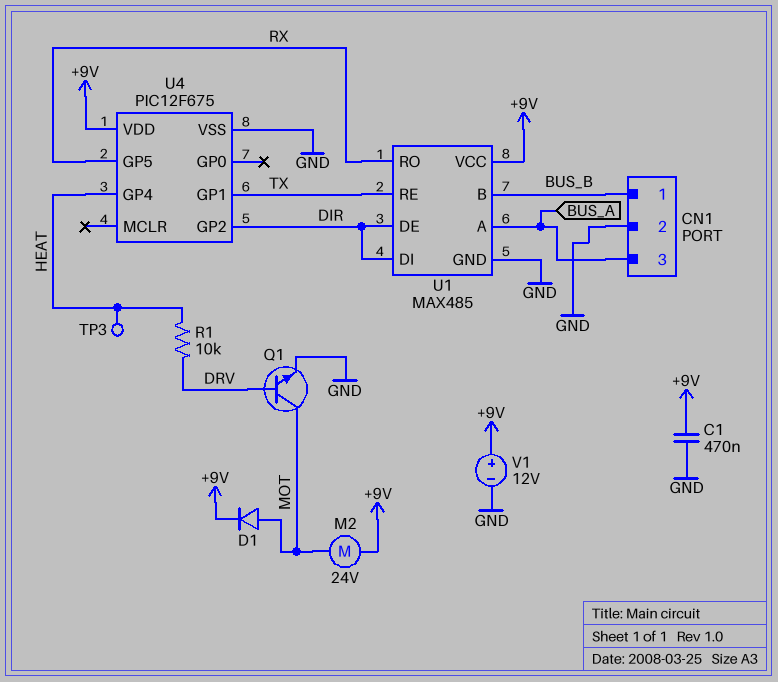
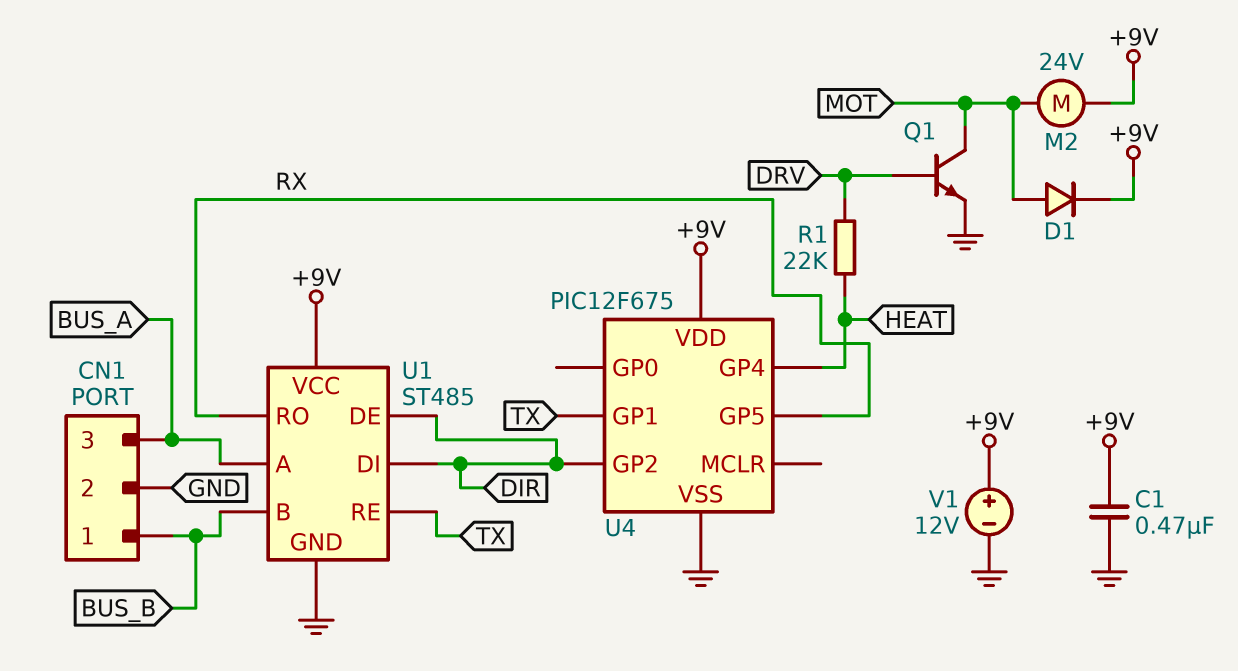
R1: 10k (DRV, HEAT) -> 22k (DRV, HEAT)
TP3: test point (HEAT) -> none
U1: MAX485 -> ST485

